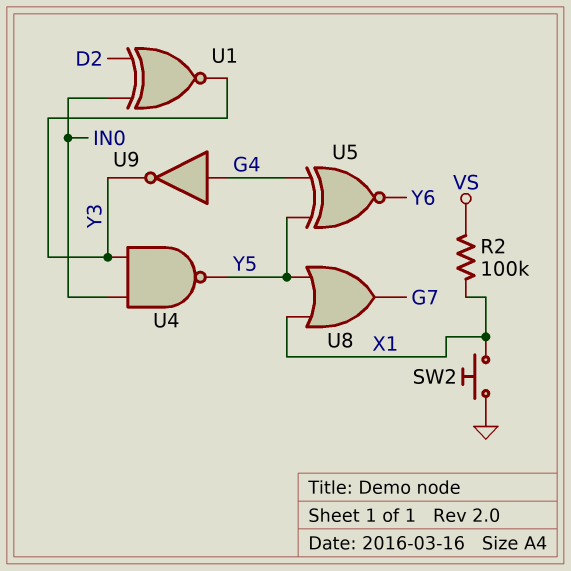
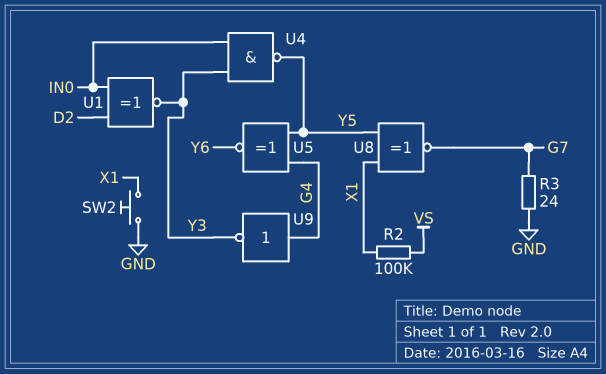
R3: none -> 24 (G7, GND)
U8: OR (in X1, in Y5, out G7) -> XNOR (in X1, in Y5, out G7)

